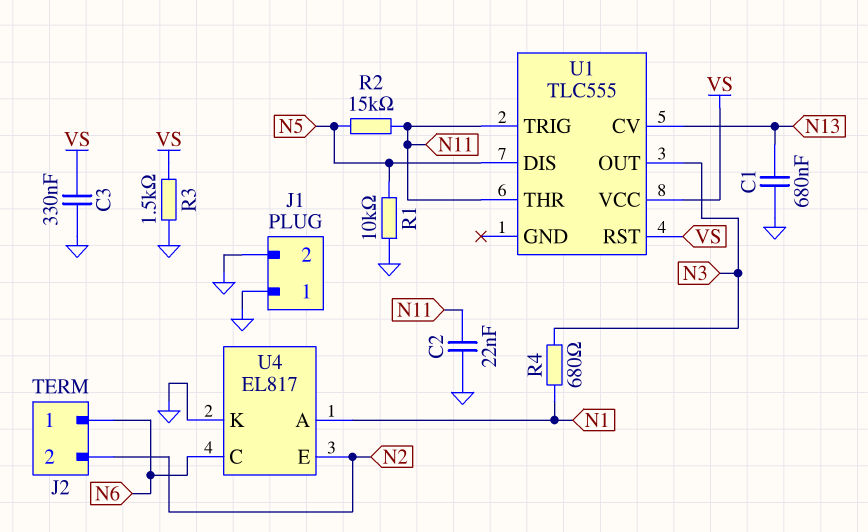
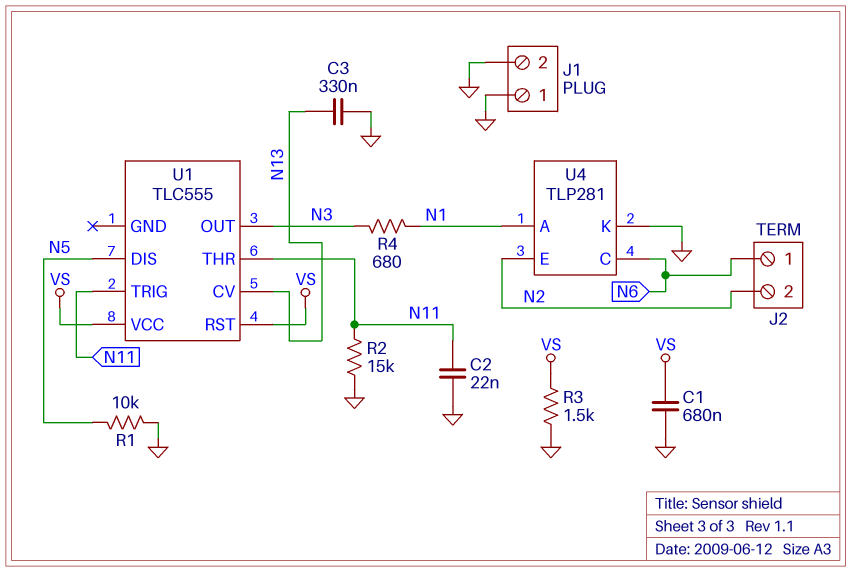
C1: 680nF (GND, N13) -> 680nF (GND, VS)
C3: 330nF (GND, VS) -> 330nF (GND, N13)
R2: 15k (N5, N11) -> 15k (GND, N11)
U4: EL817 -> TLP281

